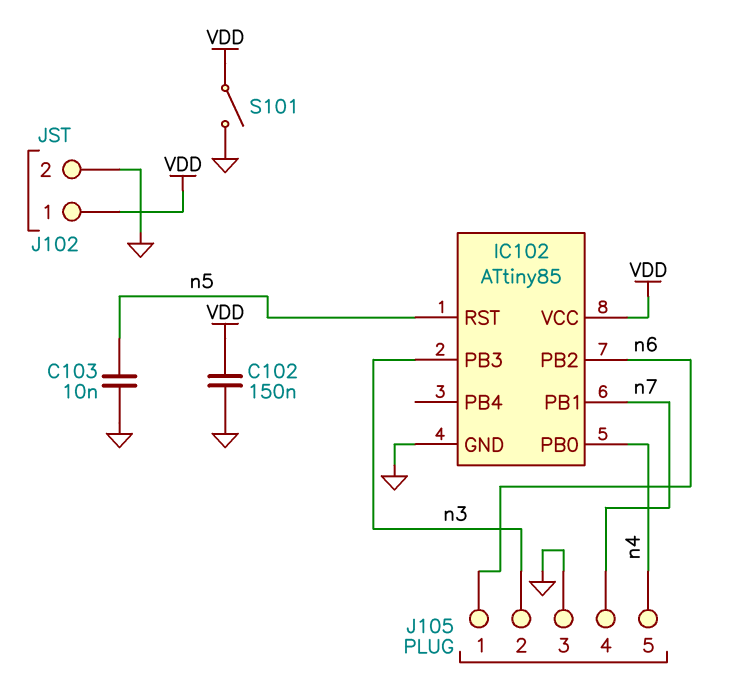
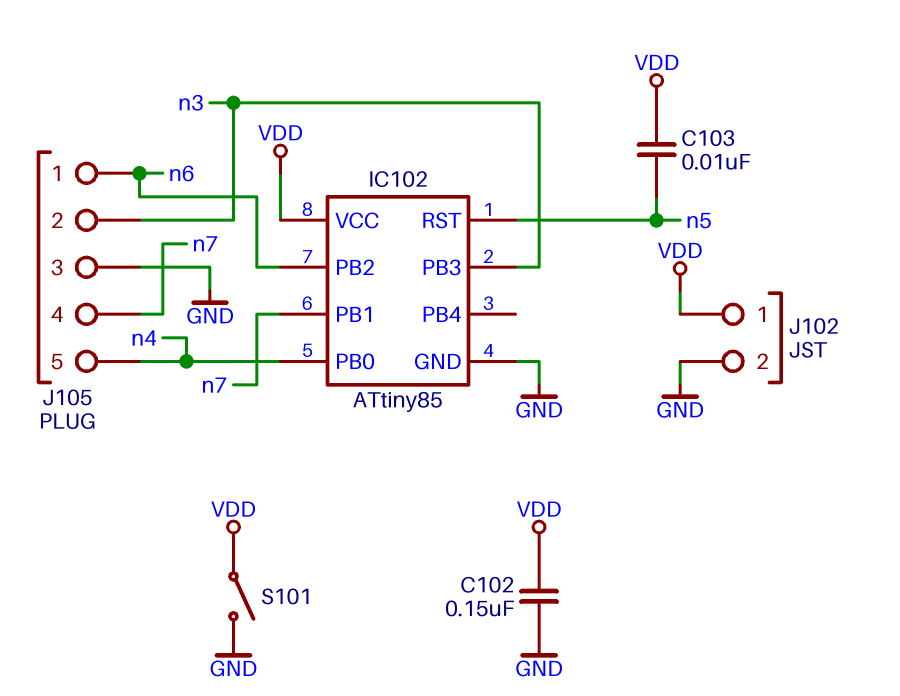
C103: 10nF (GND, n5) -> 10nF (VDD, n5)

